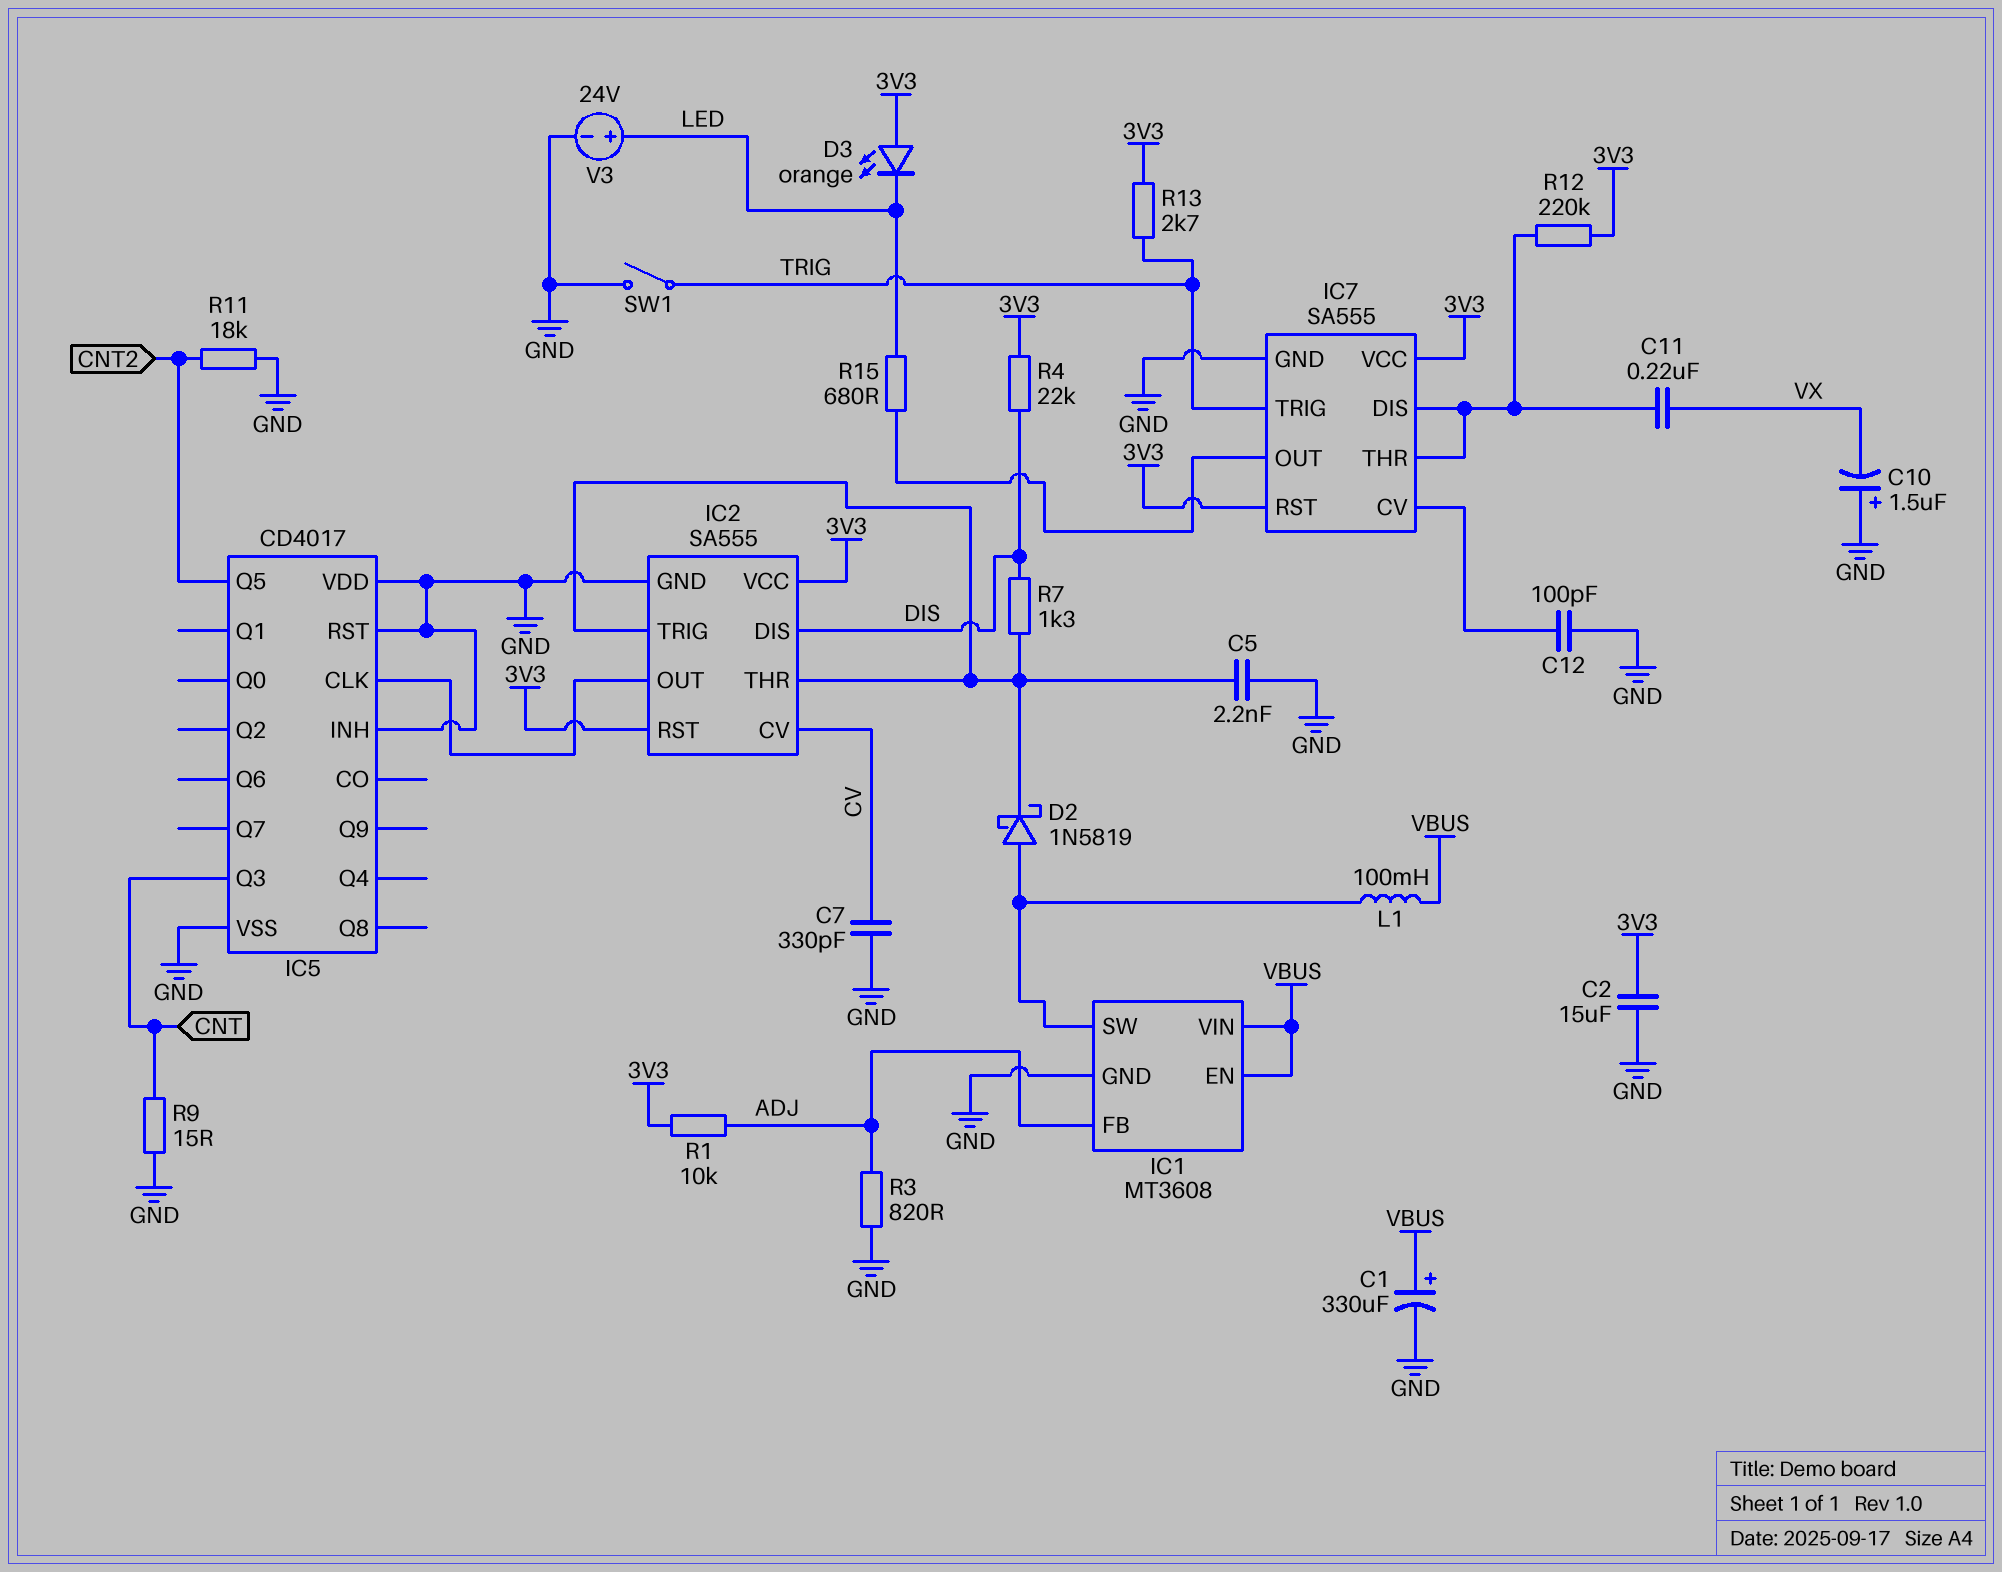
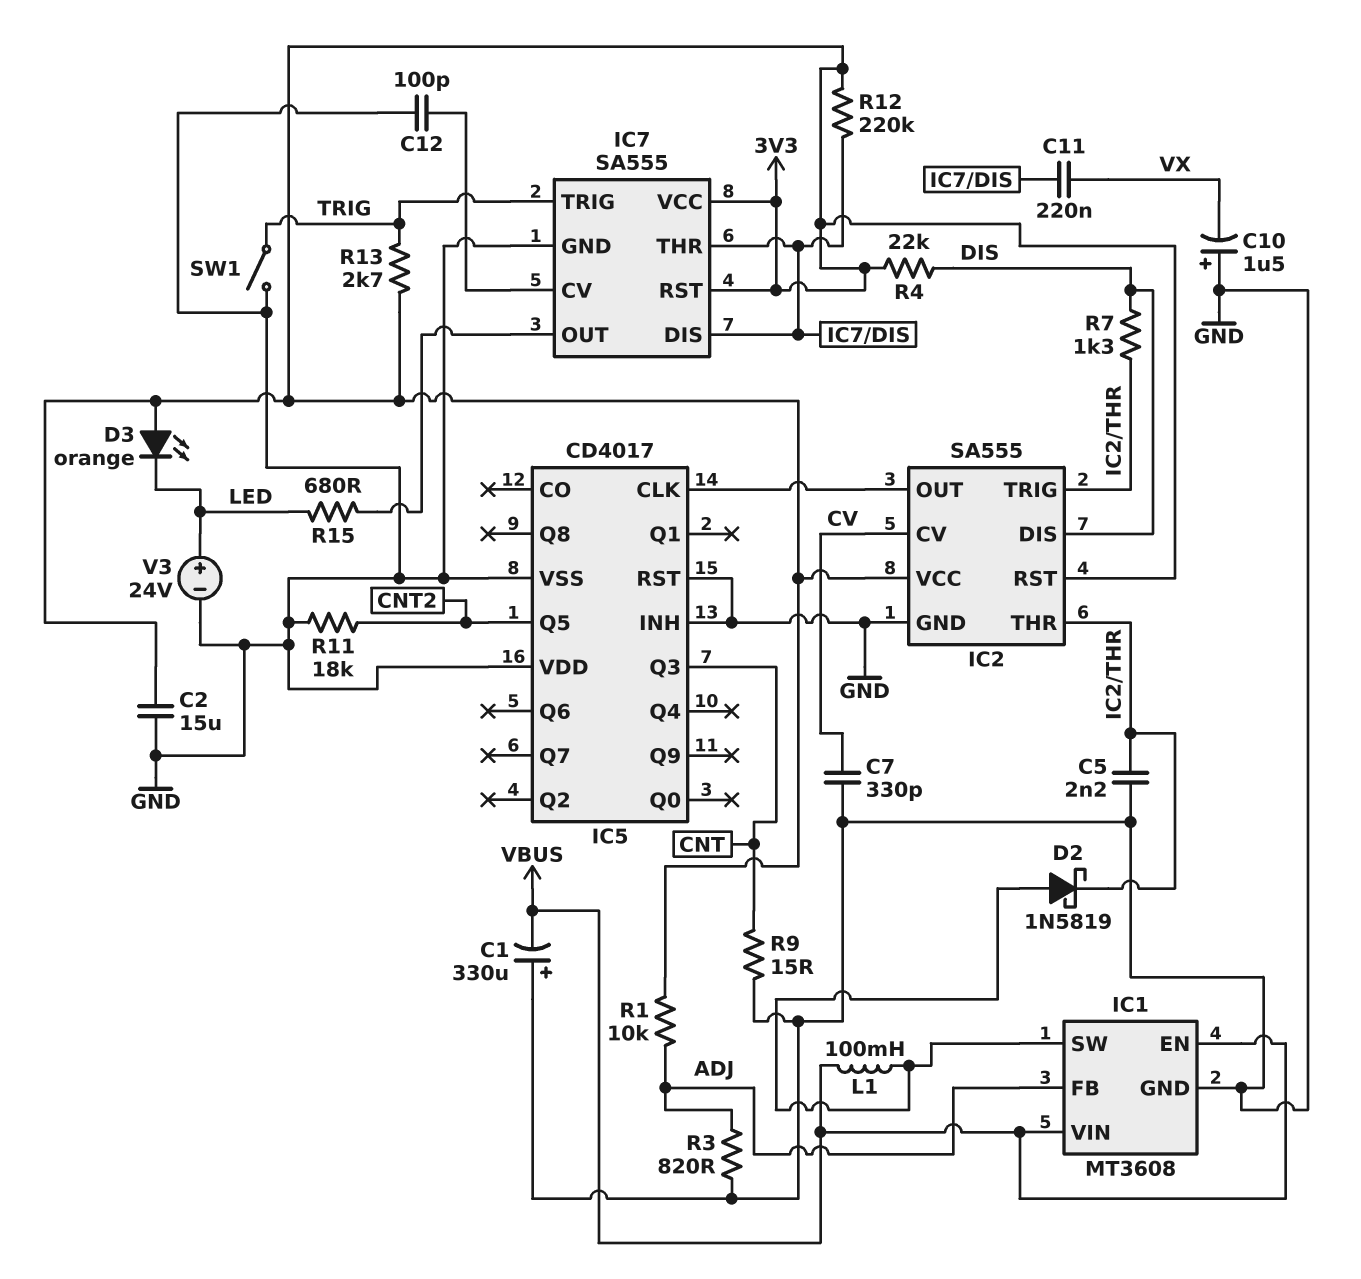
C1: 330uF (plus VBUS, minus GND) -> 330uF (plus GND, minus VBUS)

